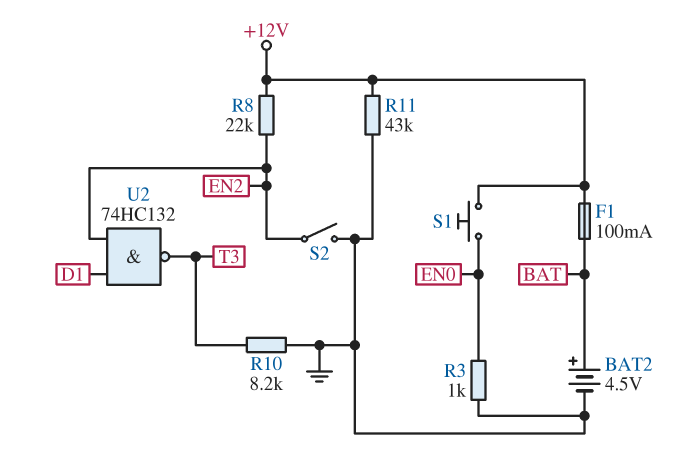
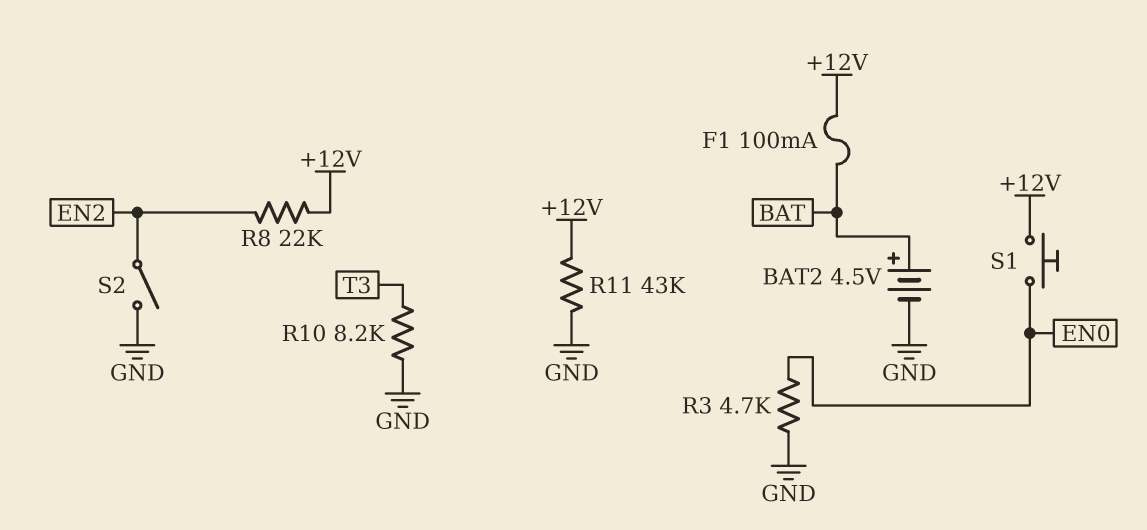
R3: 1k (EN0, GND) -> 4.7k (EN0, GND)
U2: NAND 74HC132 (in D1, in EN2, out T3) -> none

